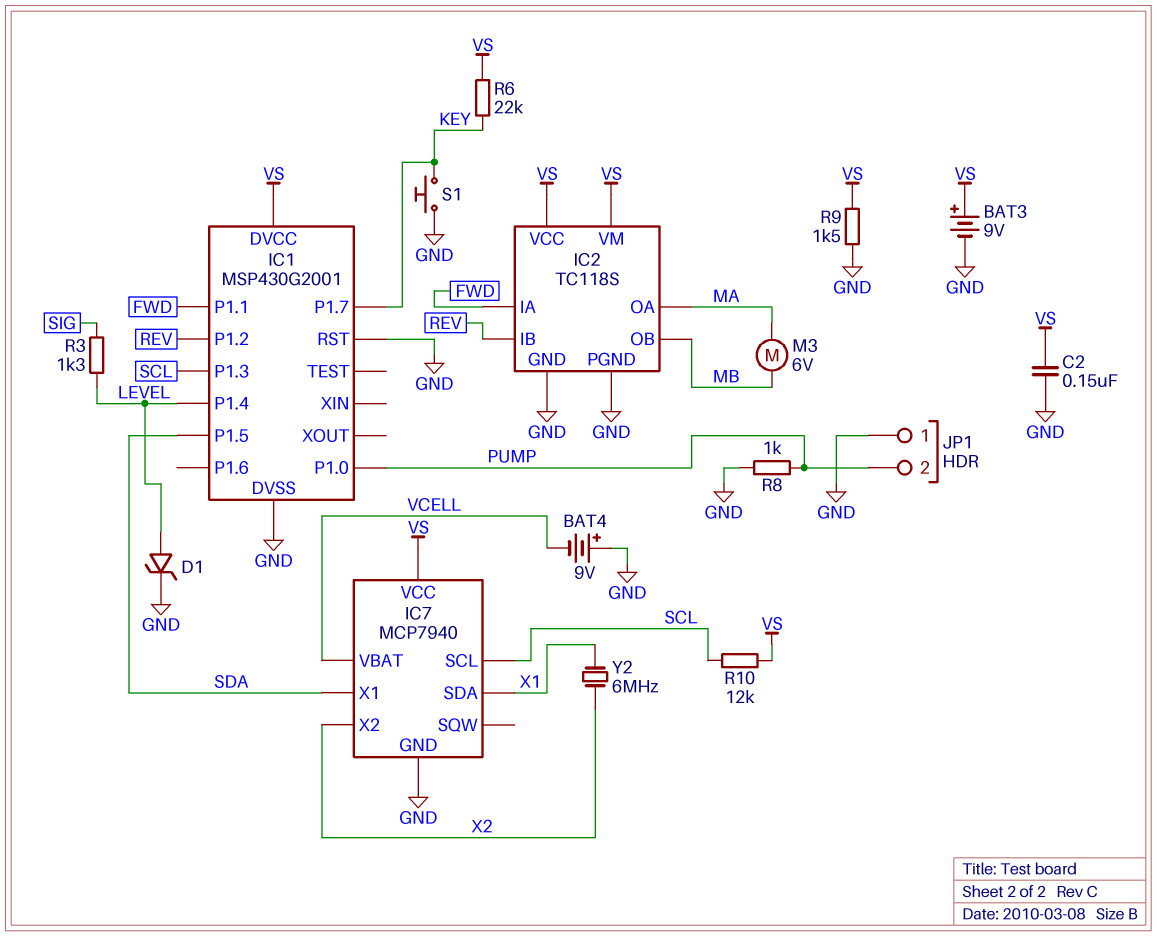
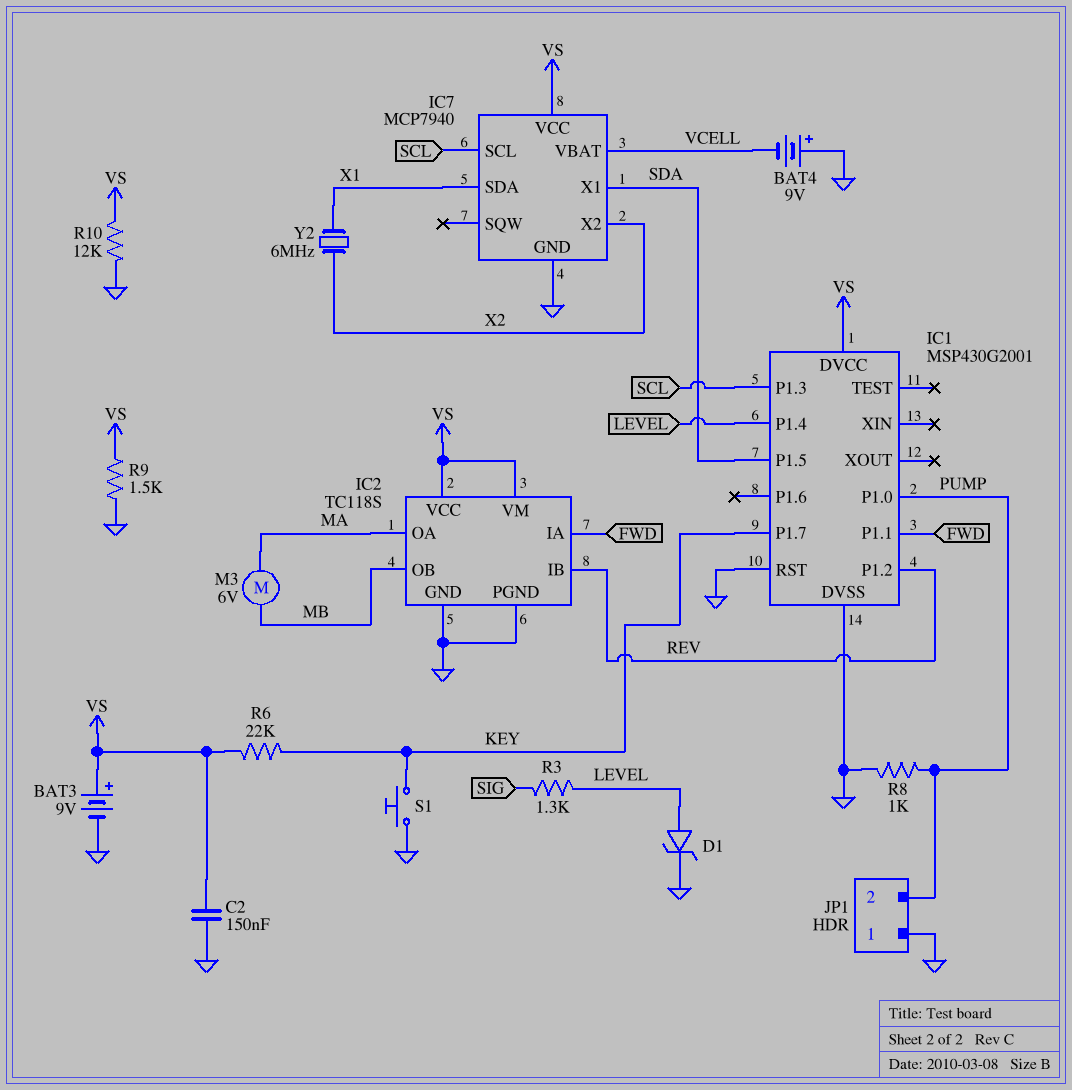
R10: 12k (SCL, VS) -> 12k (GND, VS)

